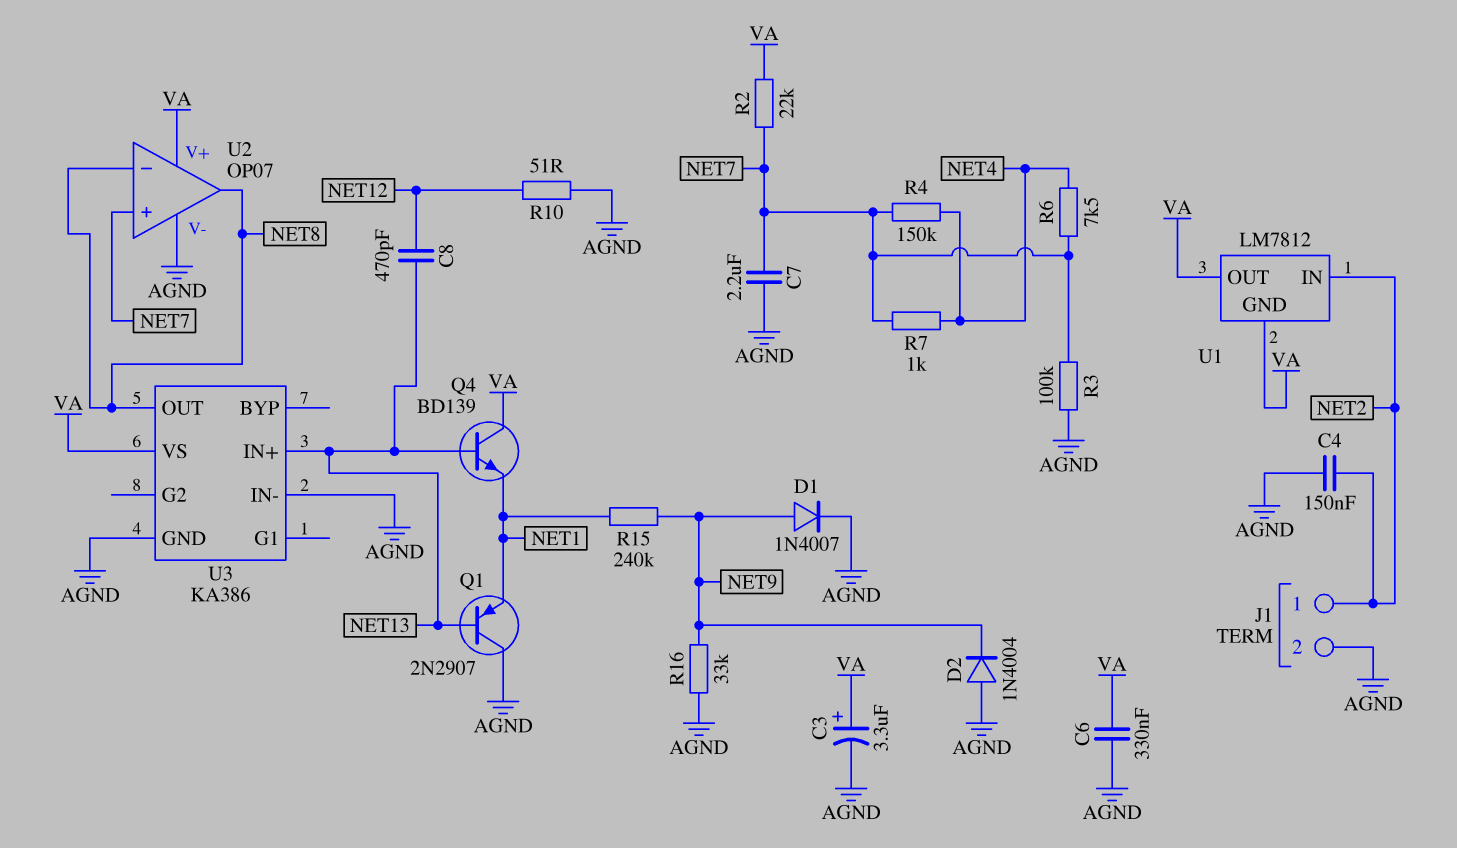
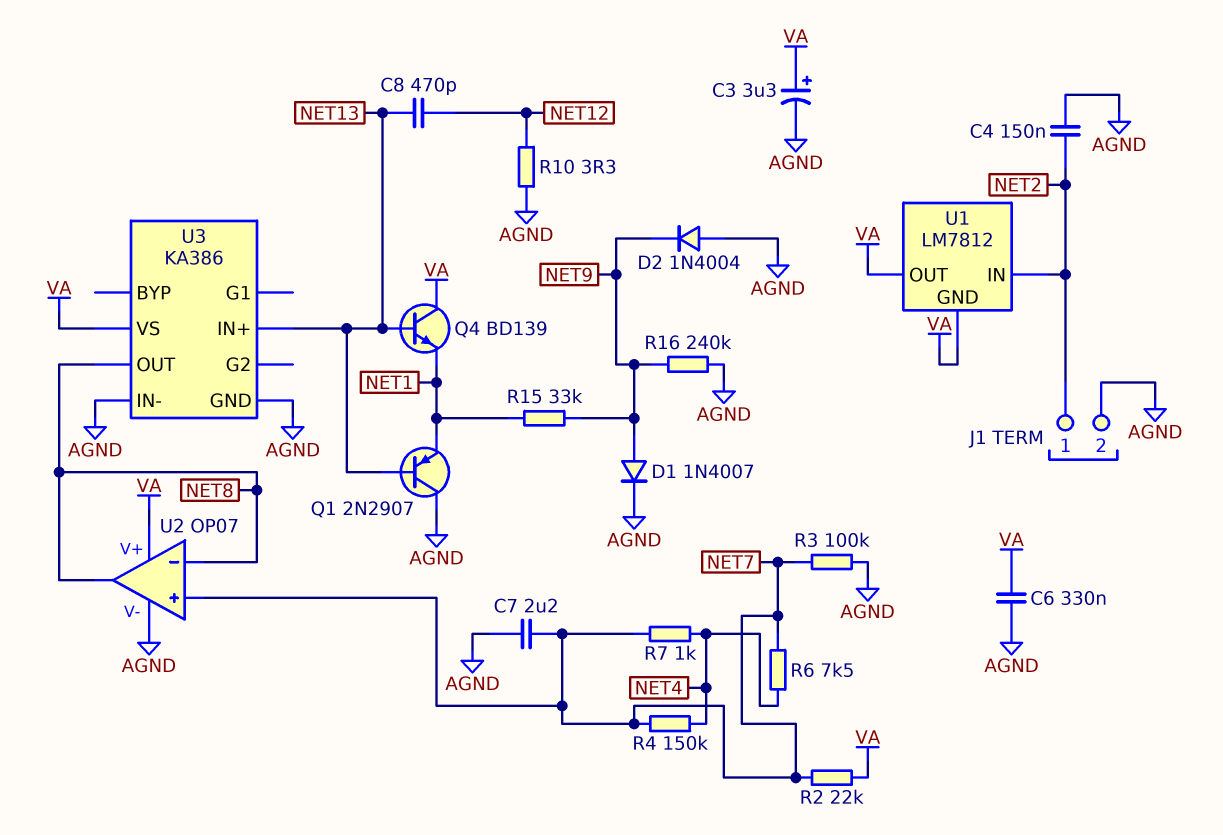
R10: 51 (AGND, NET12) -> 3.3 (AGND, NET12)
R15: 240k (NET1, NET9) -> 33k (NET1, NET9)
R16: 33k (AGND, NET9) -> 240k (AGND, NET9)

